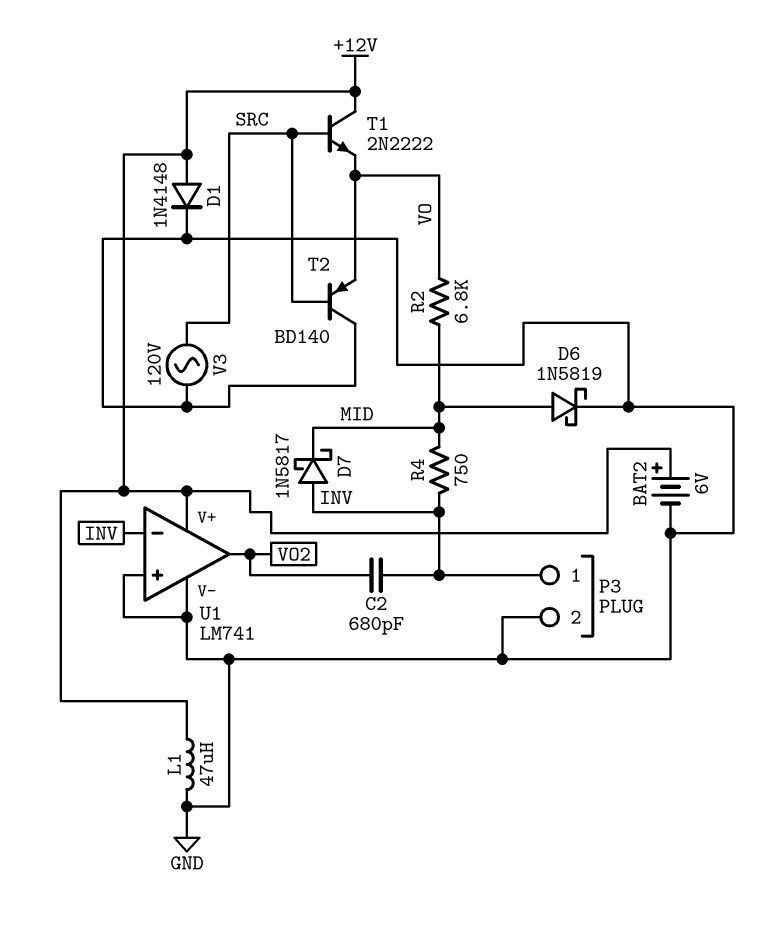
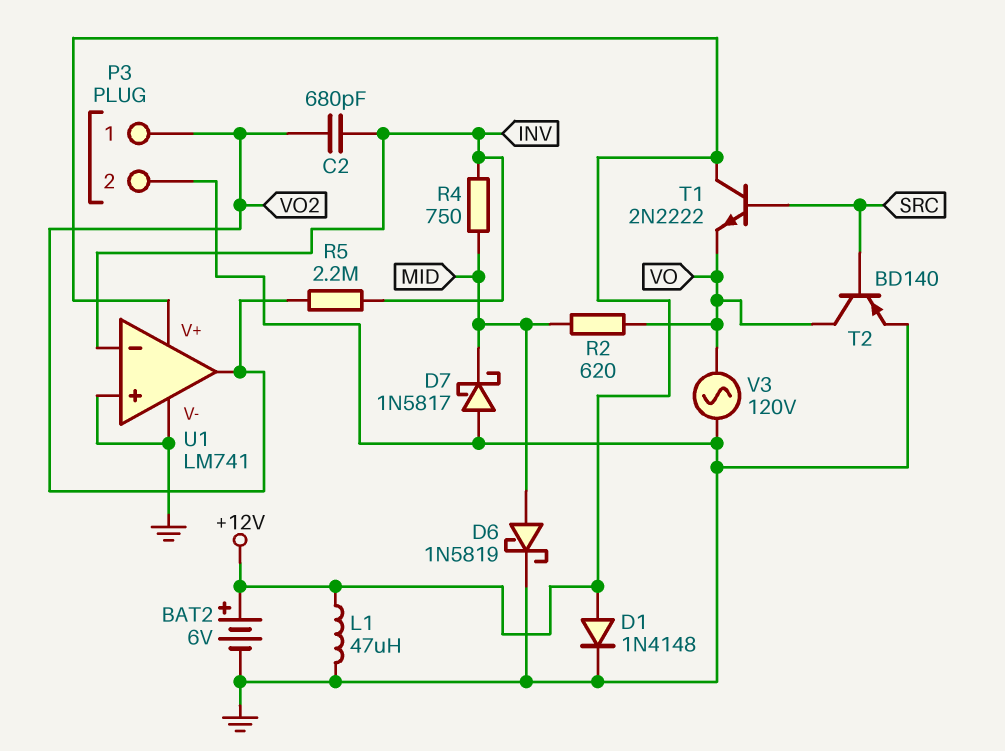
D7: schottky 1N5817 (A INV, K MID) -> schottky 1N5817 (A GND, K MID)
P3 pin 1: INV -> VO2
R2: 6.8k (MID, VO) -> 620 (MID, VO)
R5: none -> 2.2M (INV, VO2)
T2: PNP BD140 (B SRC, C GND, E VO) -> PNP BD140 (B SRC, C VO, E GND)
V3: AC 120V (GND, SRC) -> AC 120V (GND, VO)

